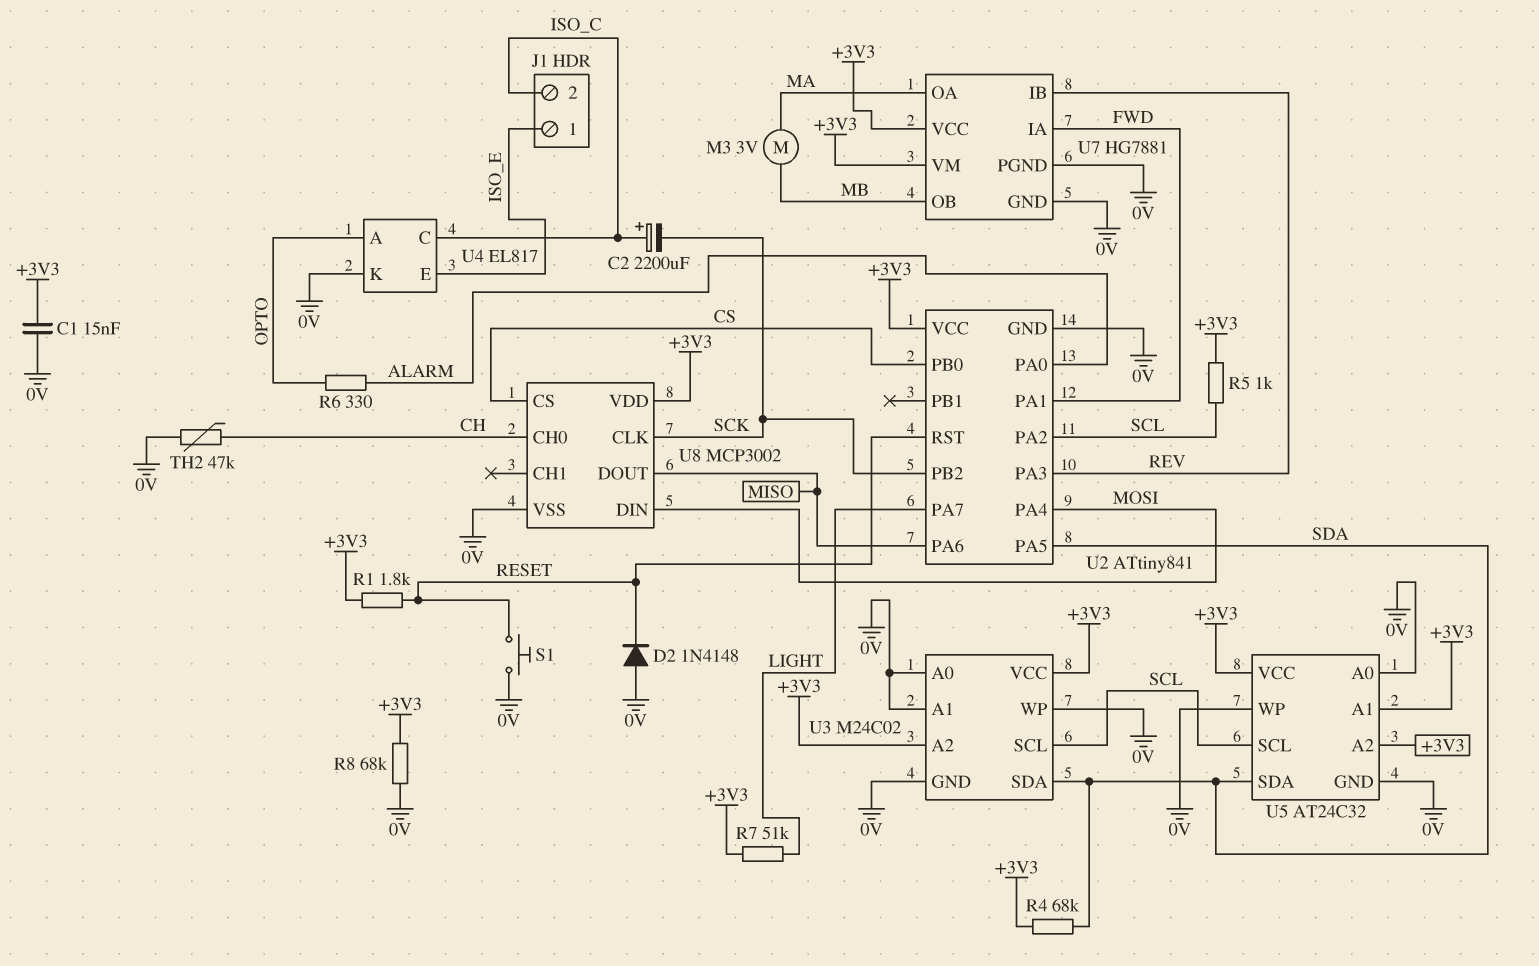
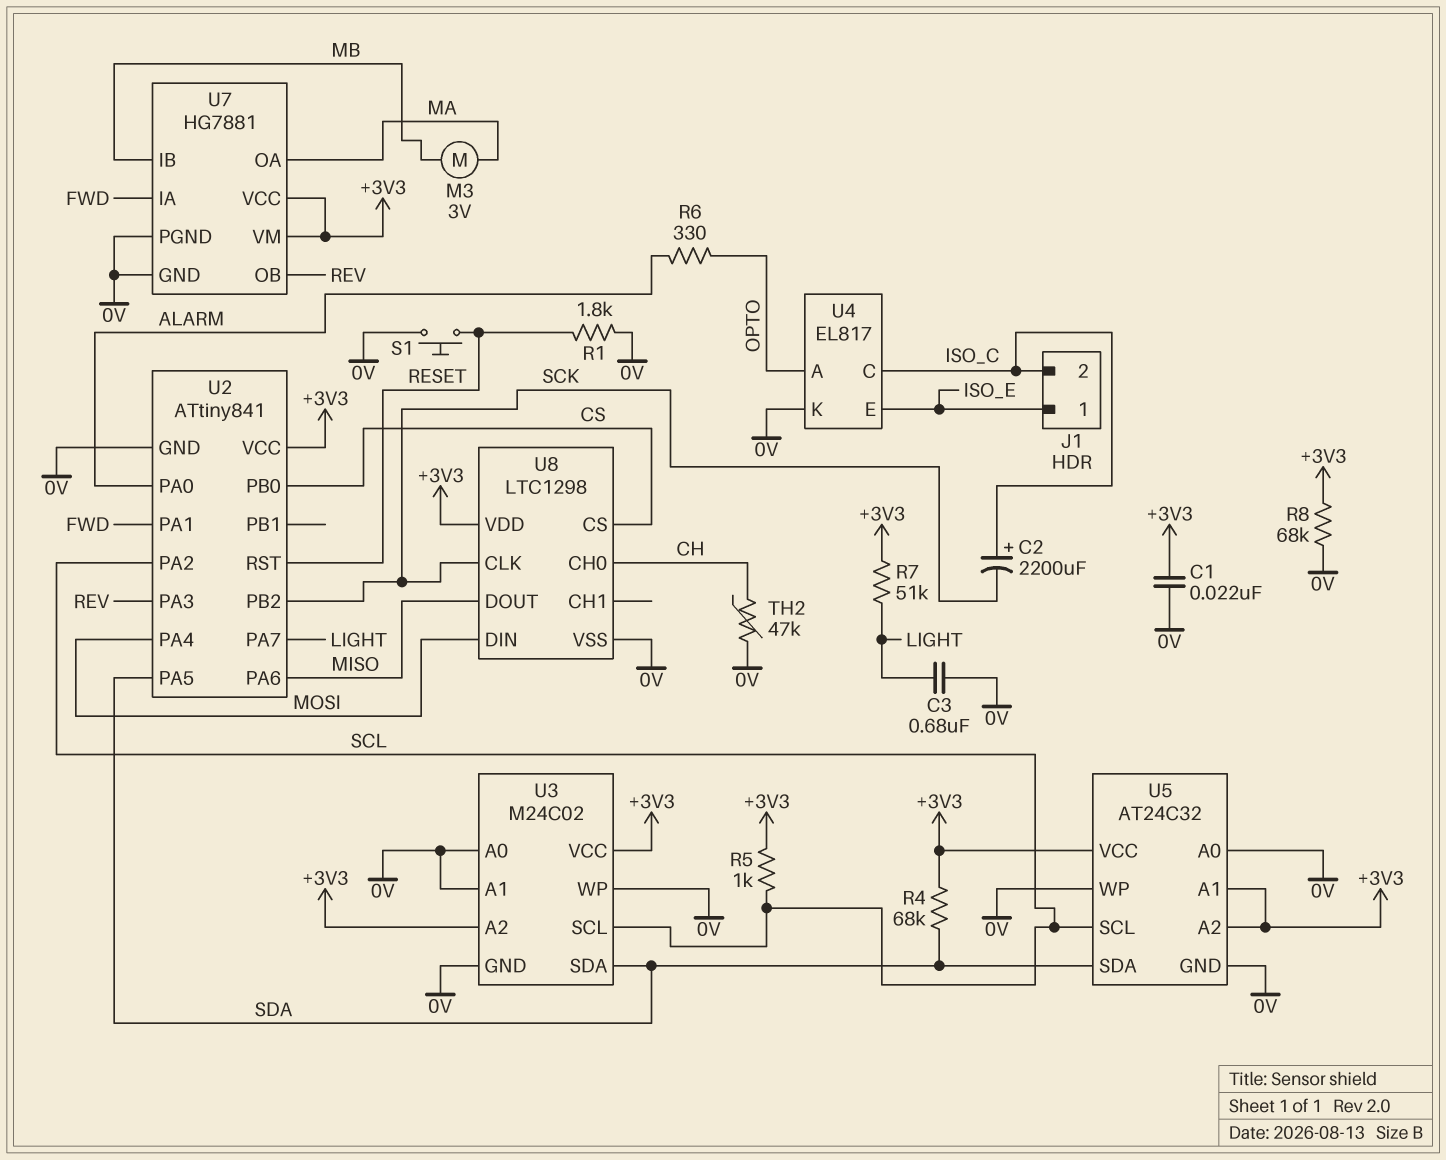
C1: 15nF (+3V3, 0V) -> 22nF (+3V3, 0V)
C3: none -> 680nF (0V, LIGHT)
D2: diode 1N4148 (A 0V, K RESET) -> none
R1: 1.8k (+3V3, RESET) -> 1.8k (0V, RESET)
U7 pin IB: REV -> MB
U7 pin OB: MB -> REV
U8: MCP3002 -> LTC1298

